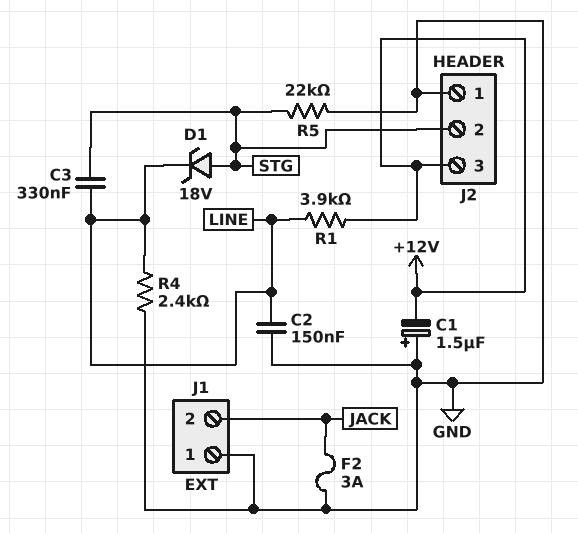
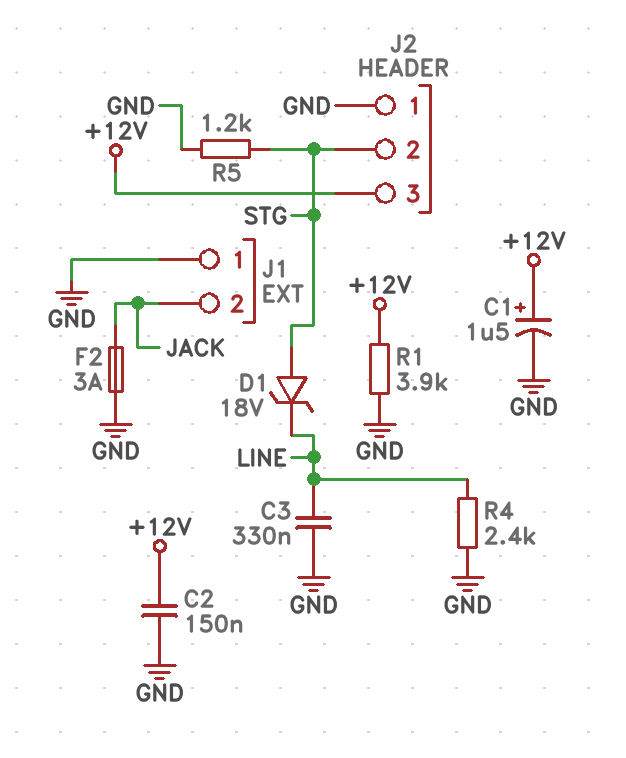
C1: 1.5uF (plus GND, minus +12V) -> 1.5uF (plus +12V, minus GND)
C2: 150nF (GND, LINE) -> 150nF (+12V, GND)
C3: 330nF (LINE, STG) -> 330nF (GND, LINE)
R1: 3.9k (+12V, LINE) -> 3.9k (+12V, GND)
R5: 22k (GND, STG) -> 1.2k (GND, STG)

